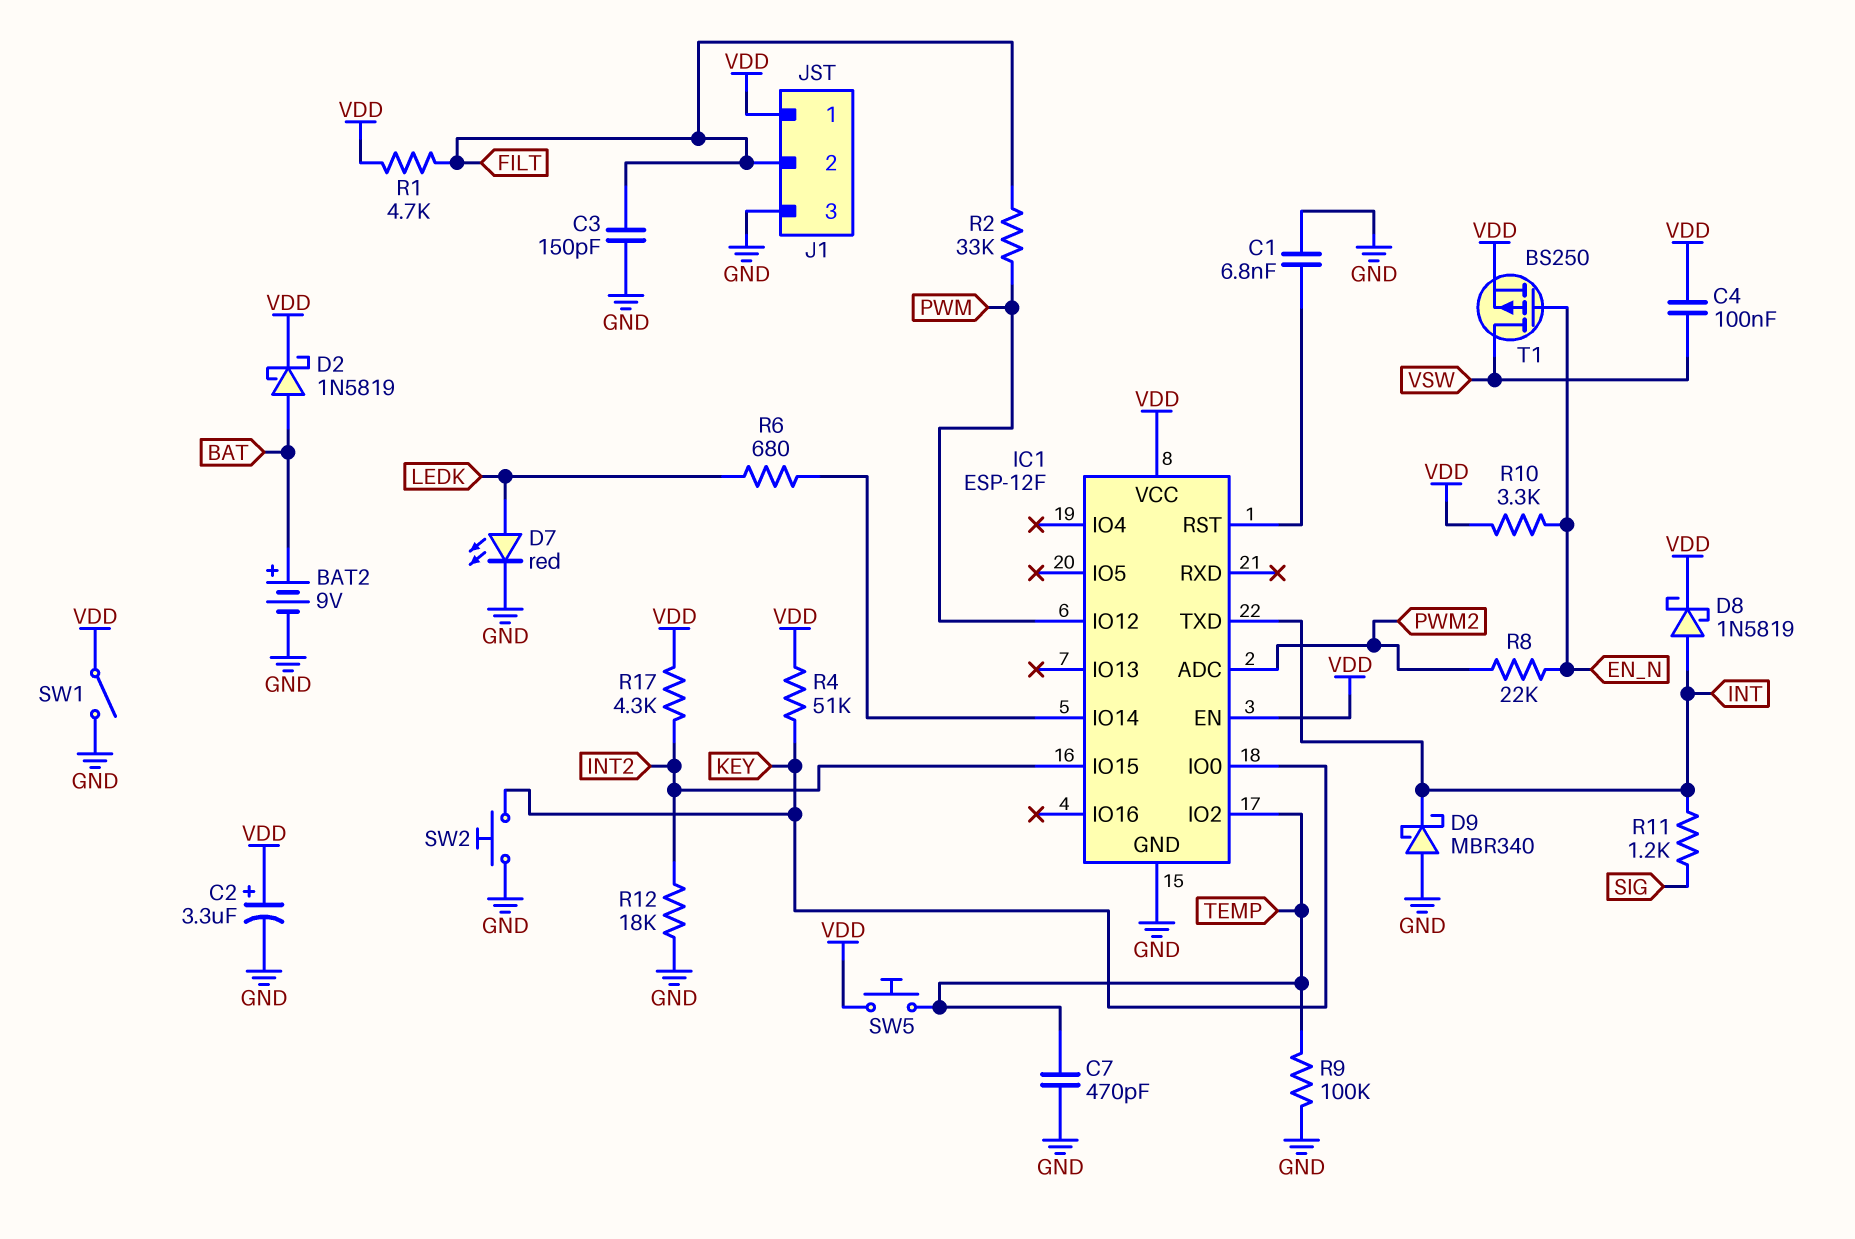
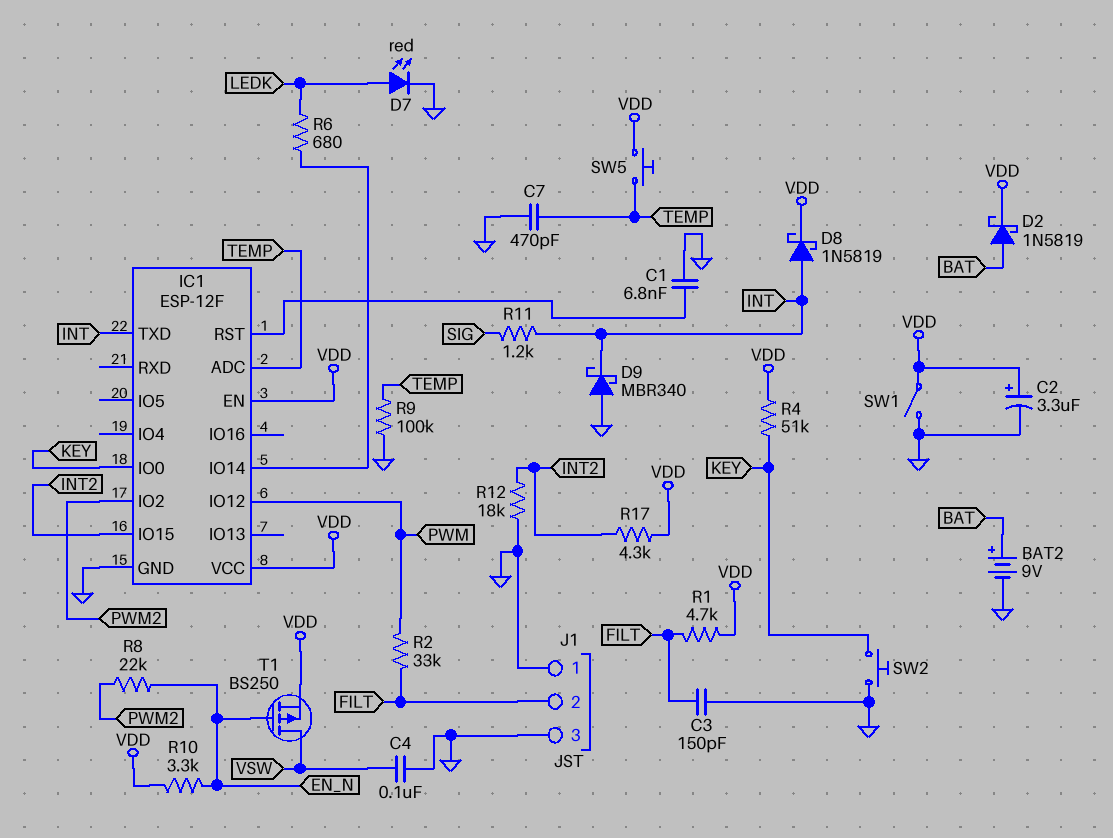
C4: 100nF (VDD, VSW) -> 100nF (GND, VSW)
IC1 pin ADC: PWM2 -> TEMP
IC1 pin IO2: TEMP -> PWM2
J1 pin 1: VDD -> GND

